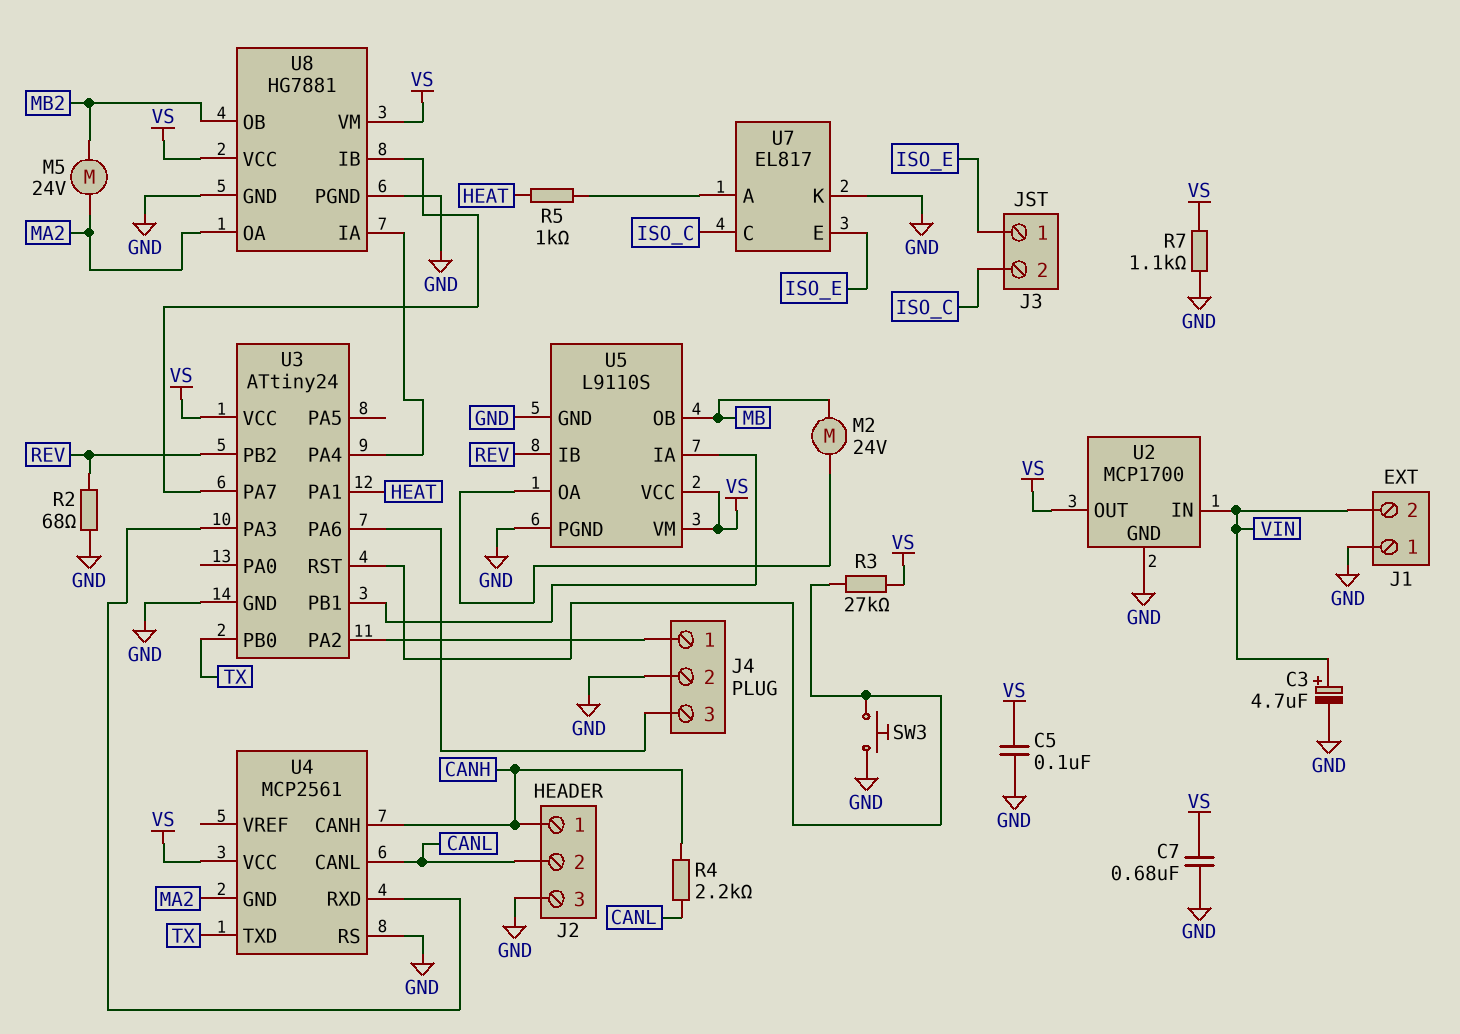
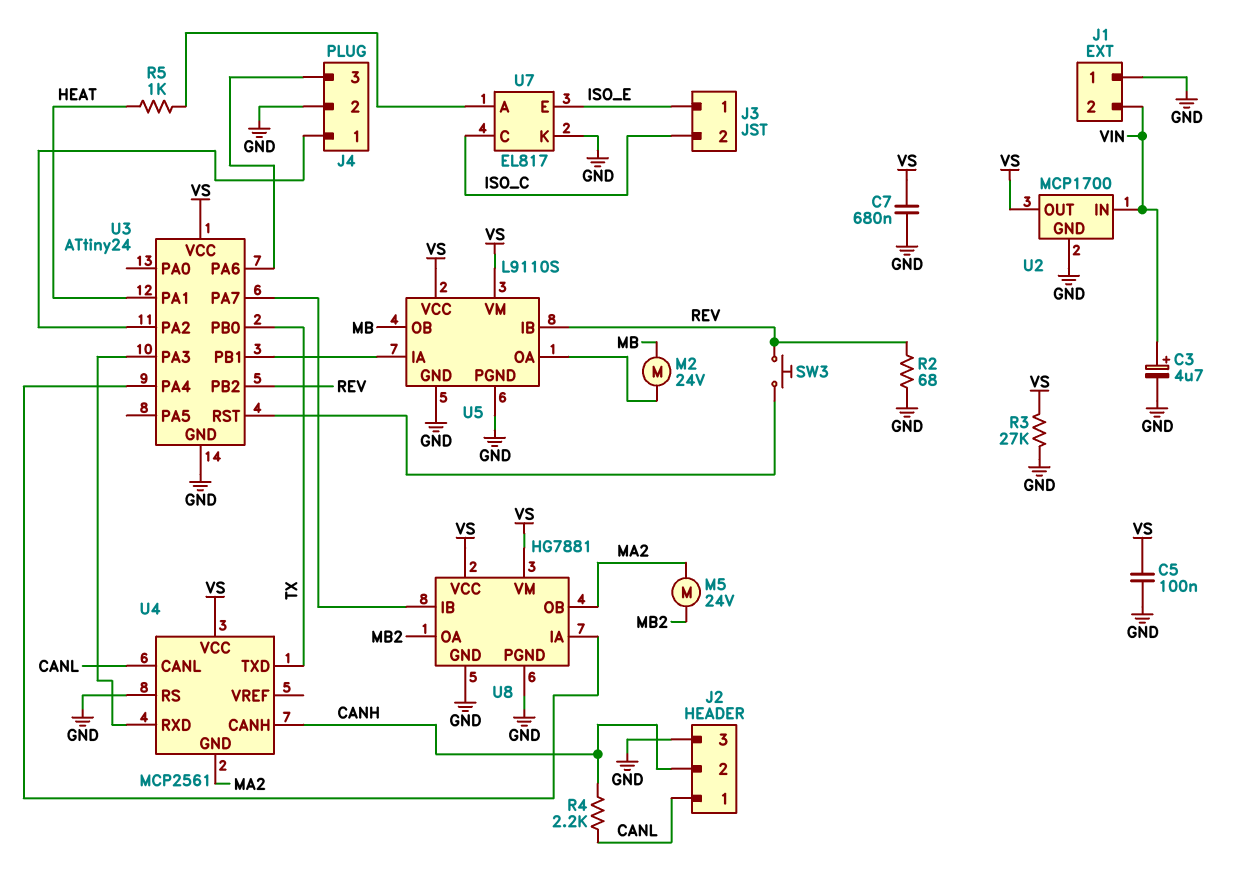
J2 pin 1: CANH -> CANL
J2 pin 2: CANL -> CANH
R3: 27k (U3/RST, VS) -> 27k (GND, VS)
R7: 1.1k (GND, VS) -> none
SW3: button (GND, U3/RST) -> button (REV, U3/RST)
U8 pin OA: MA2 -> MB2
U8 pin OB: MB2 -> MA2

